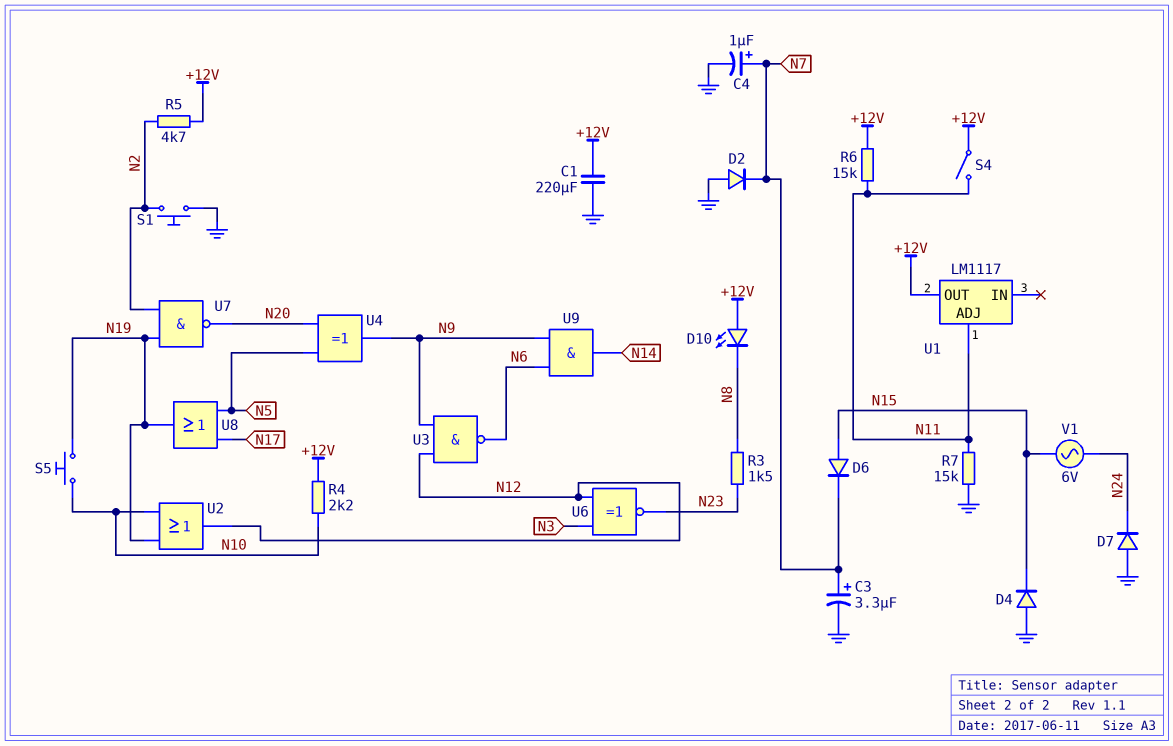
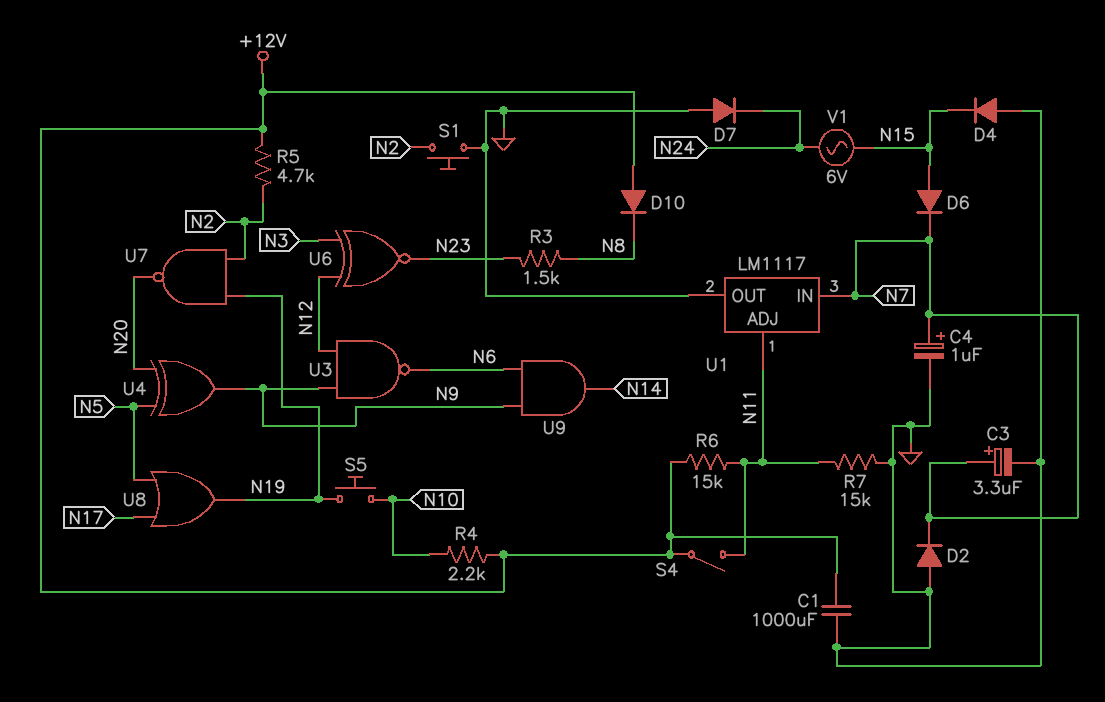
C1: 220uF (+12V, GND) -> 1000uF (+12V, GND)
D10: LED (A +12V, K N8) -> diode (A +12V, K N8)
U1 pin IN: none -> N7
U1 pin OUT: +12V -> GND
U2: OR (in N10, in N19, out N12) -> none

